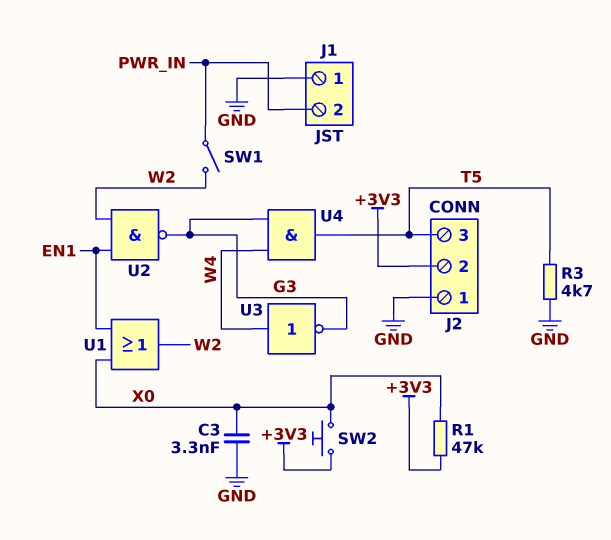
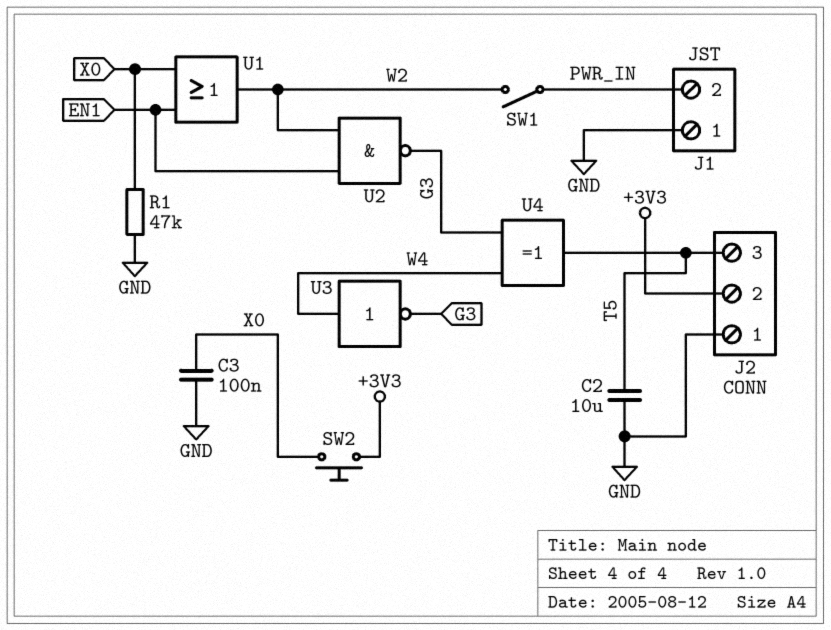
C2: none -> 10uF (GND, T5)
C3: 3.3nF (GND, X0) -> 100nF (GND, X0)
R1: 47k (+3V3, X0) -> 47k (GND, X0)
R3: 4.7k (GND, T5) -> none
U4: AND (in G3, in W4, out T5) -> XOR (in G3, in W4, out T5)

